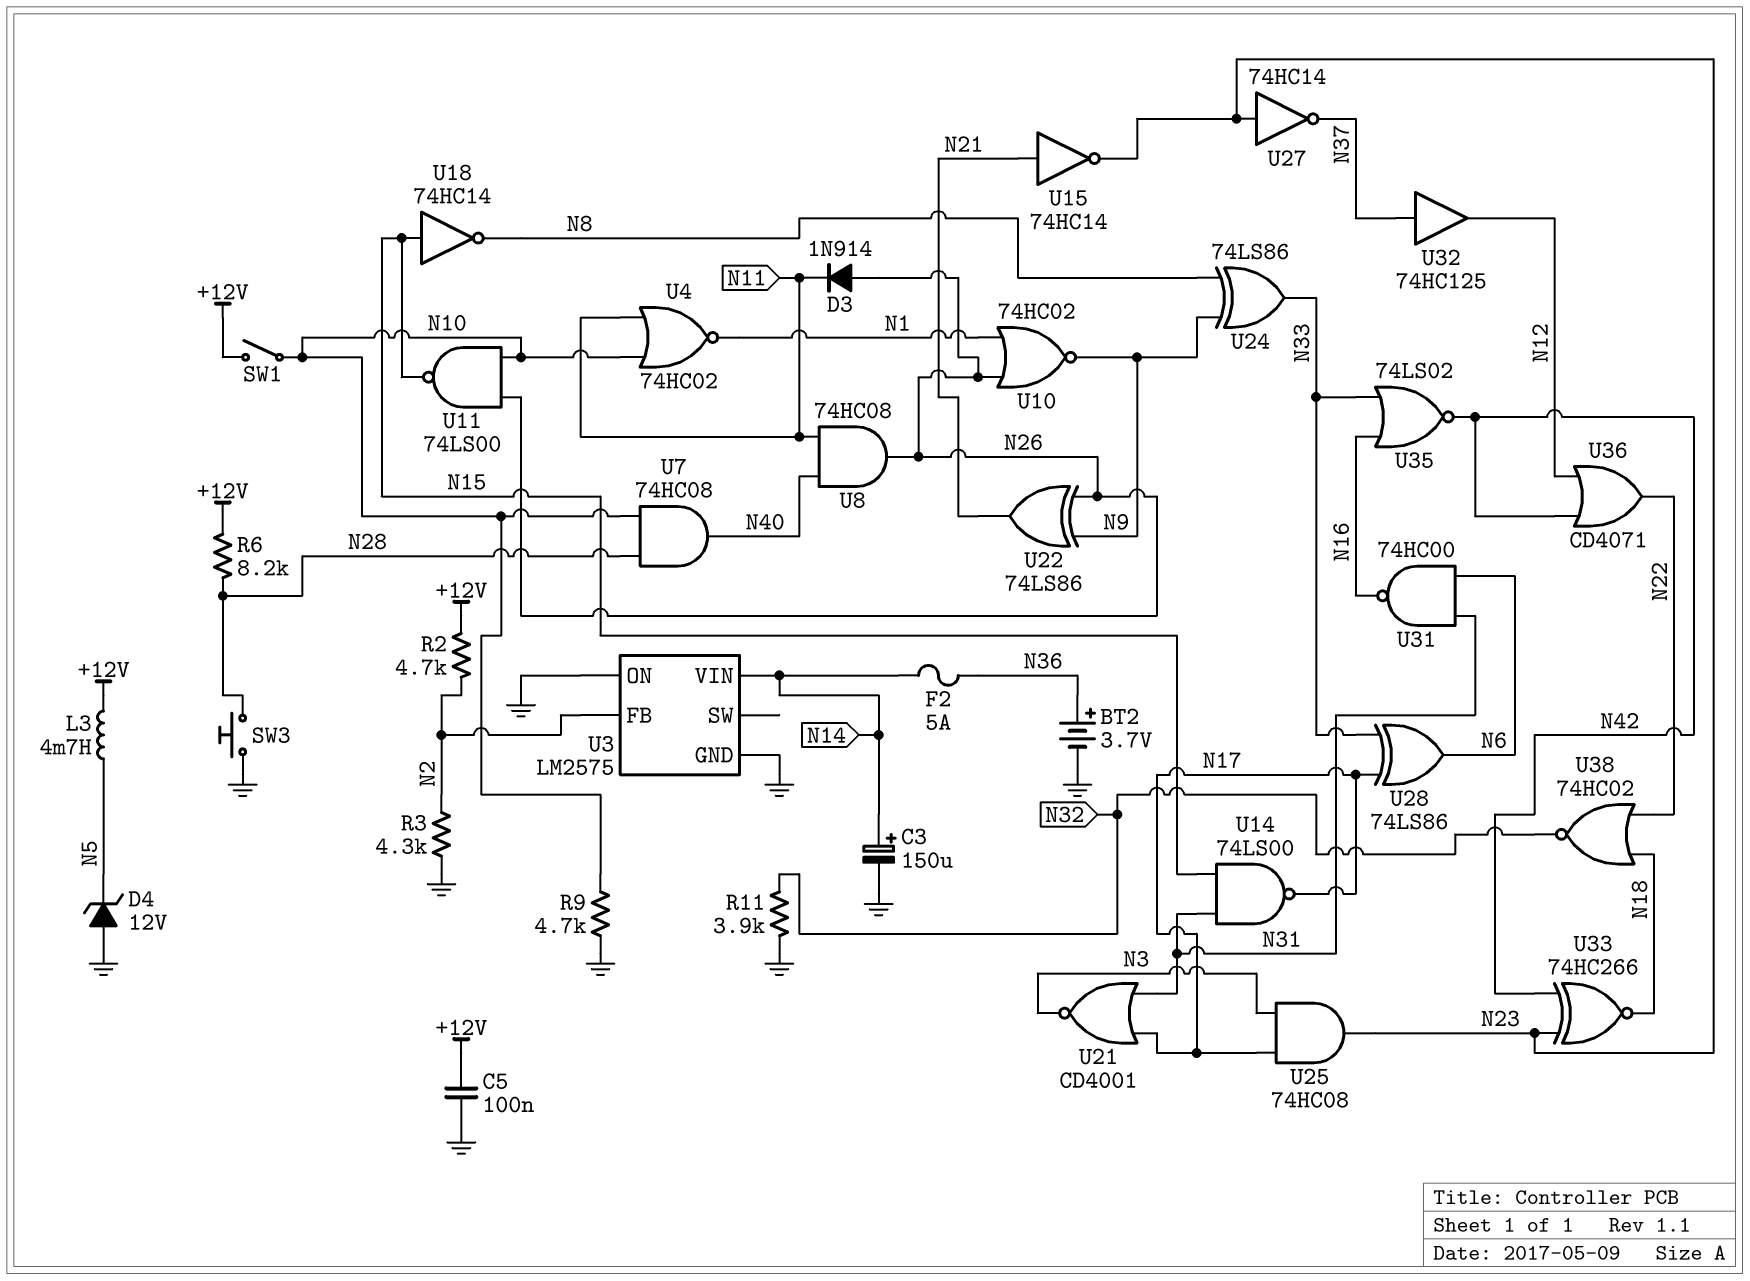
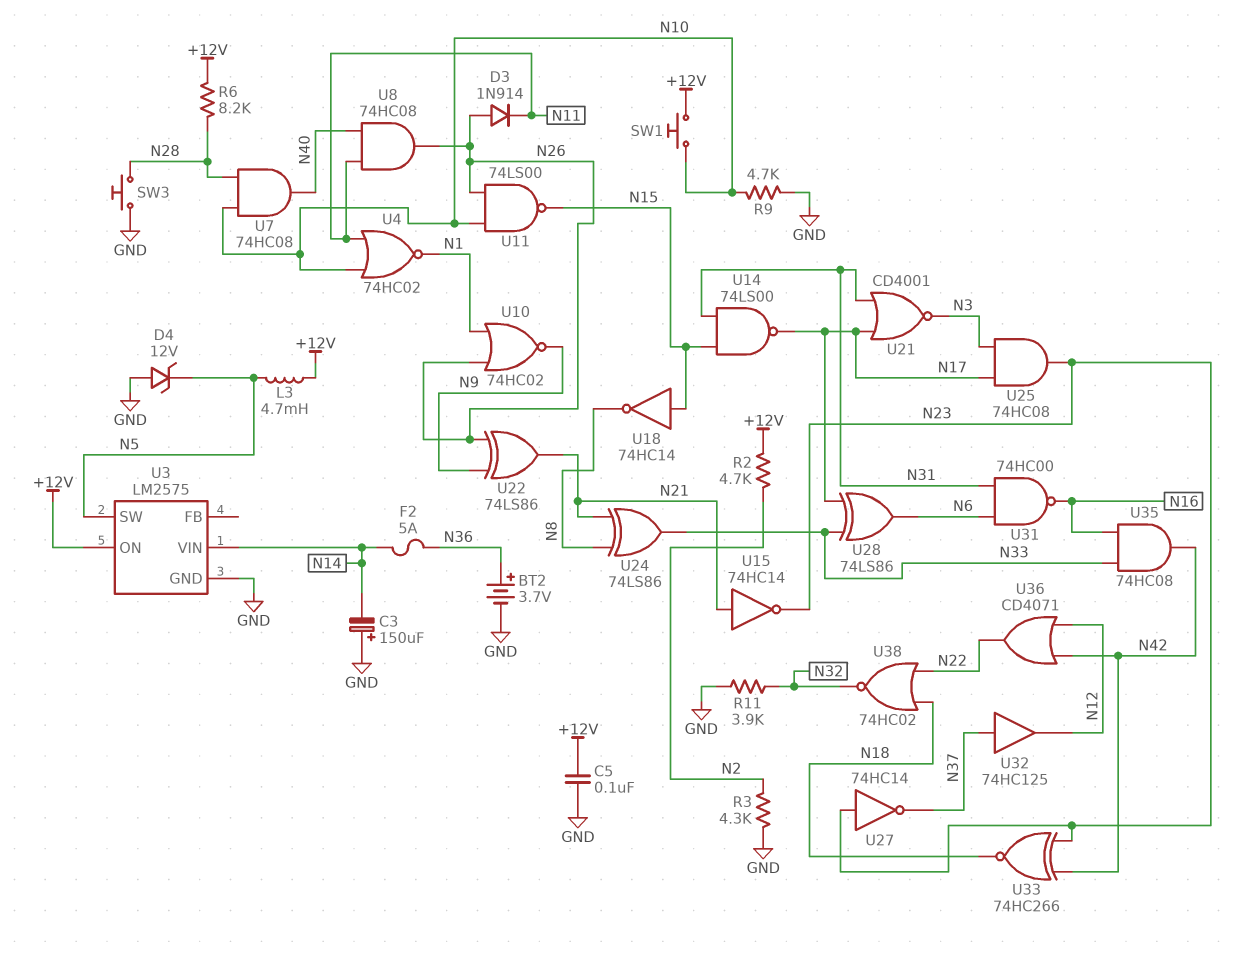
C3: 150uF (plus N14, minus GND) -> 150uF (plus GND, minus N14)
SW1: switch (+12V, N10) -> button (+12V, N10)
U3 pin FB: N2 -> none
U3 pin ON: GND -> +12V
U3 pin SW: none -> N5
U24: XOR 74LS86 (in N8, in N9, out N33) -> XOR 74LS86 (in N8, in N21, out N33)
U35: NOR 74LS02 (in N16, in N33, out N42) -> AND 74HC08 (in N16, in N33, out N42)

